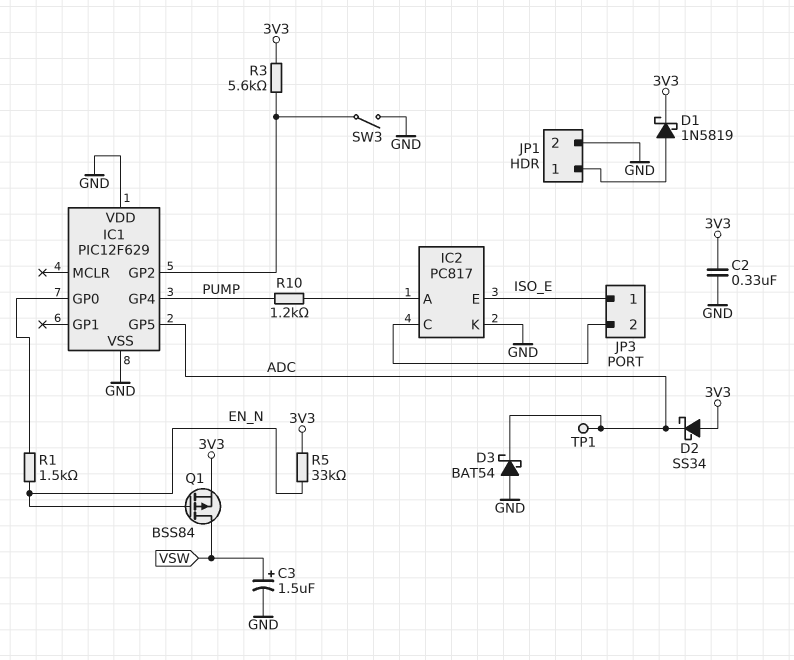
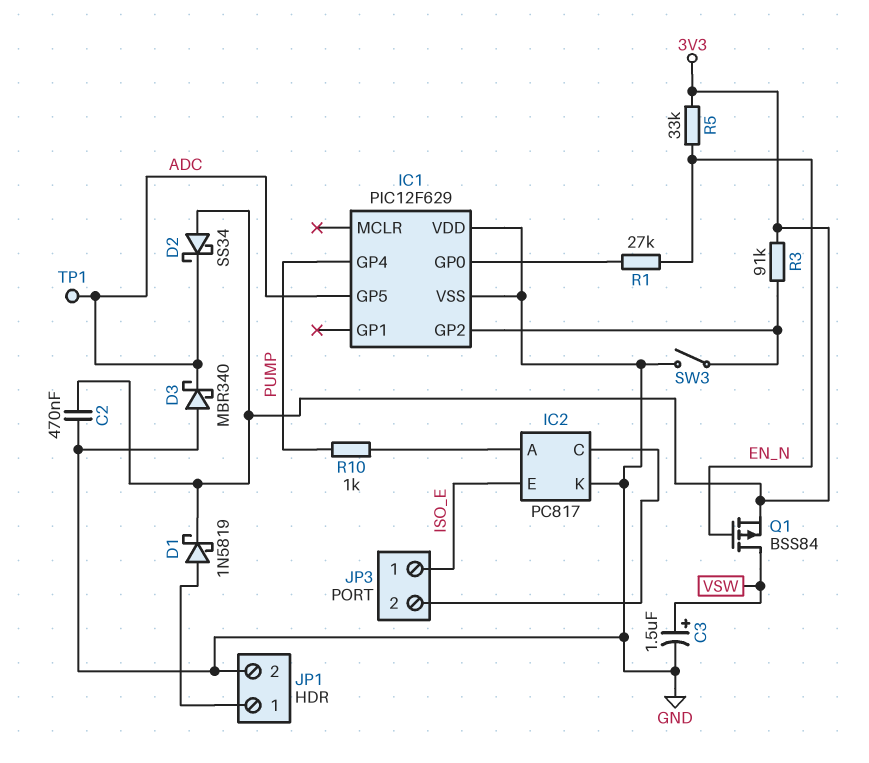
C2: 330nF (3V3, GND) -> 470nF (3V3, GND)
D3: schottky BAT54 (A GND, K ADC) -> schottky MBR340 (A GND, K ADC)
R1: 1.5k (EN_N, IC1/GP0) -> 27k (EN_N, IC1/GP0)
R3: 5.6k (3V3, IC1/GP2) -> 91k (3V3, IC1/GP2)
R10: 1.2k (IC2/A, PUMP) -> 1k (IC2/A, PUMP)

